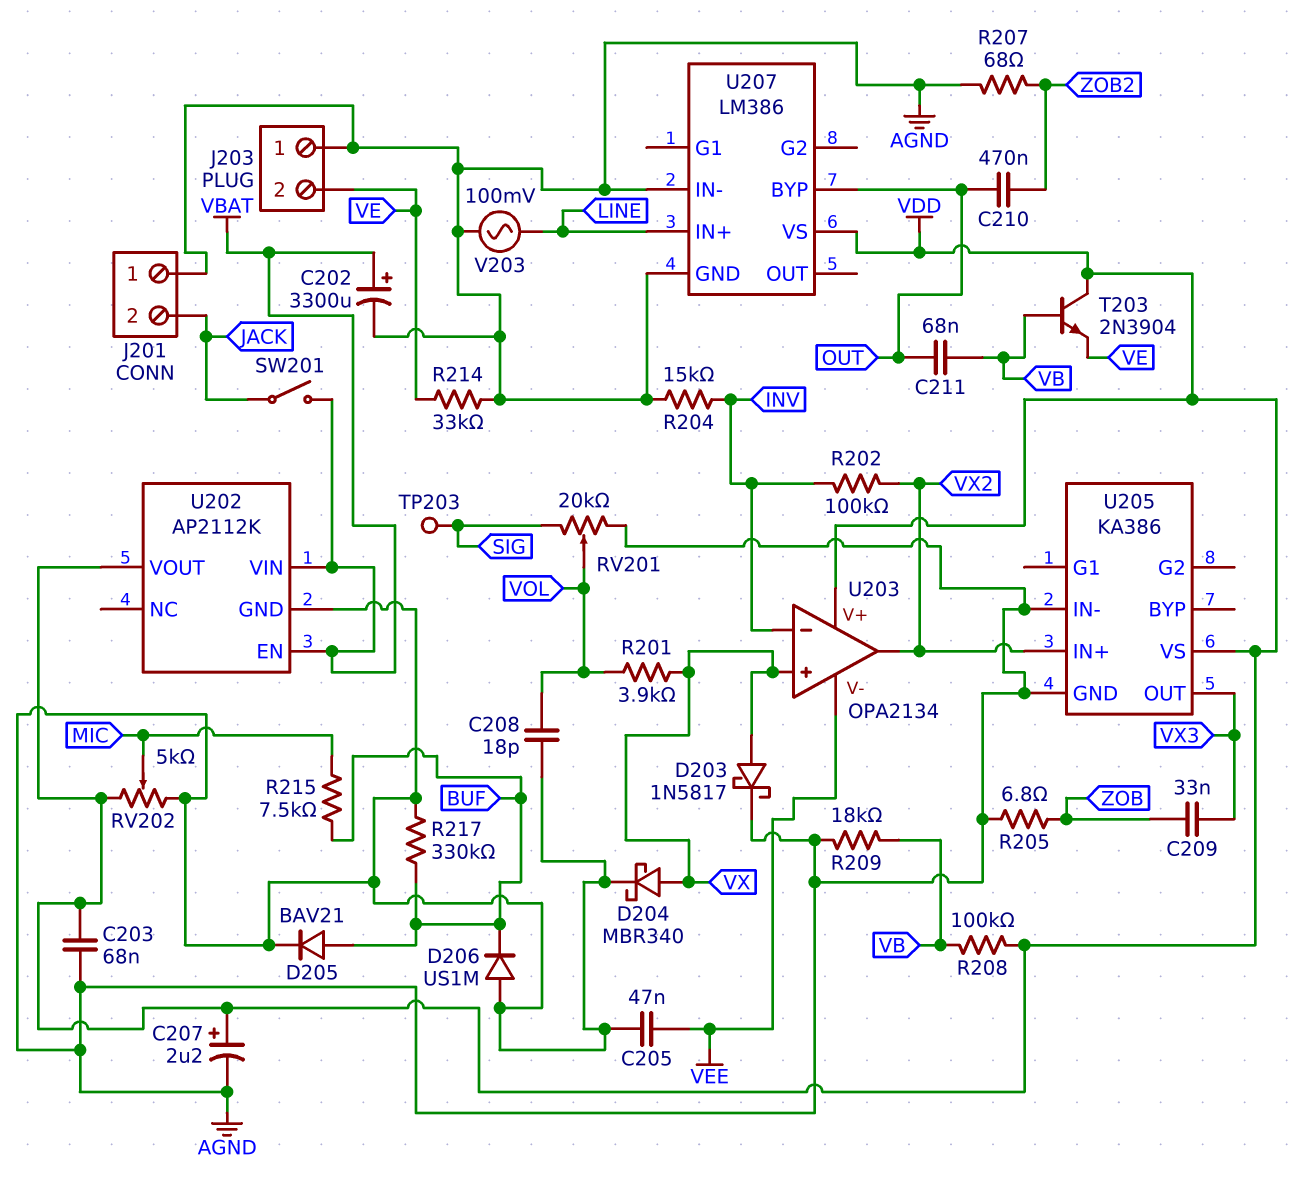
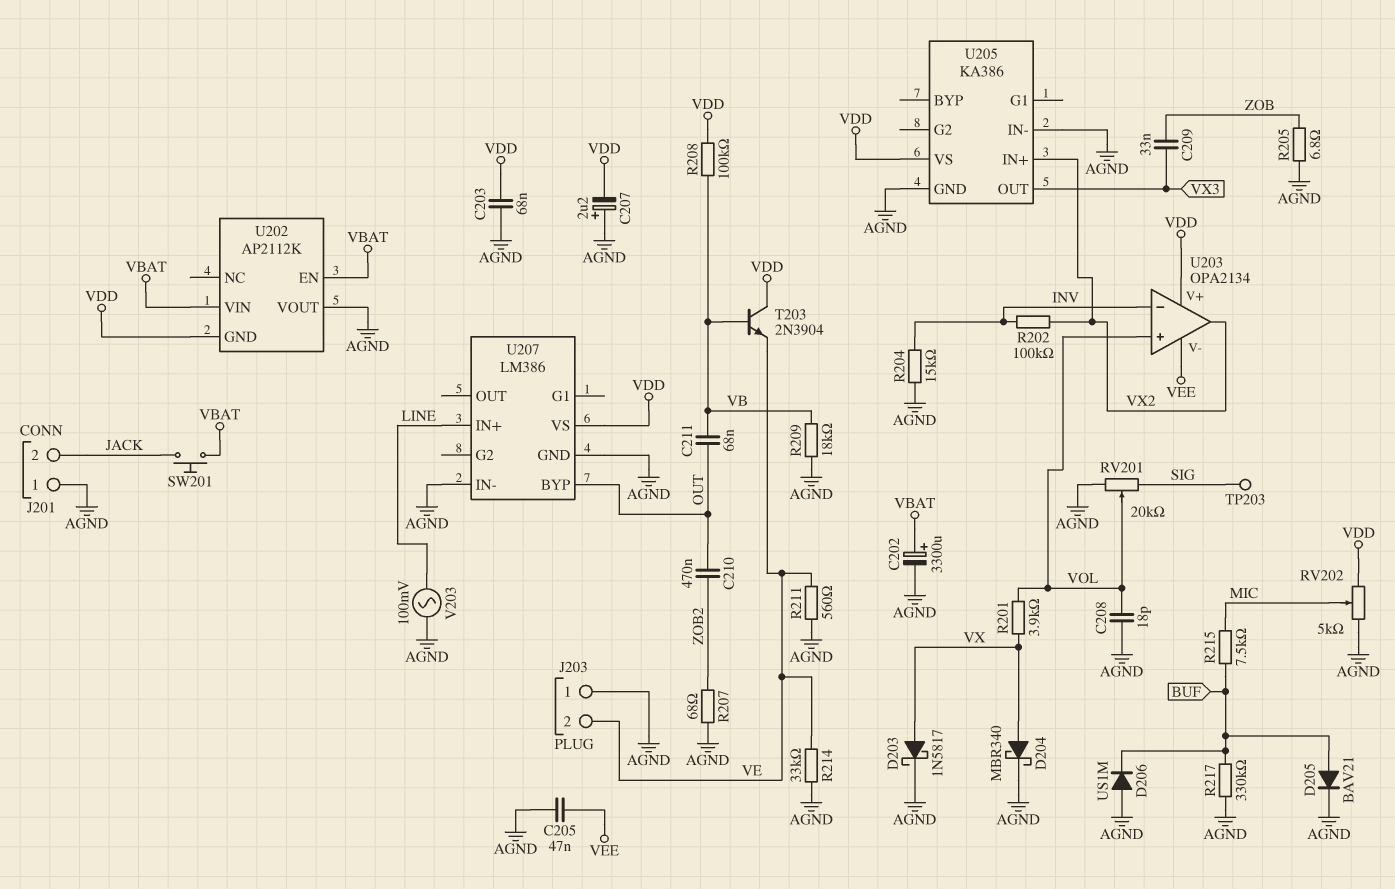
C207: 2.2uF (plus VDD, minus AGND) -> 2.2uF (plus AGND, minus VDD)
R211: none -> 560 (AGND, VE)
SW201: switch (JACK, VBAT) -> button (JACK, VBAT)
U202 pin GND: AGND -> VDD
U202 pin VOUT: VDD -> AGND
U203 pin in+: VX -> VOL

